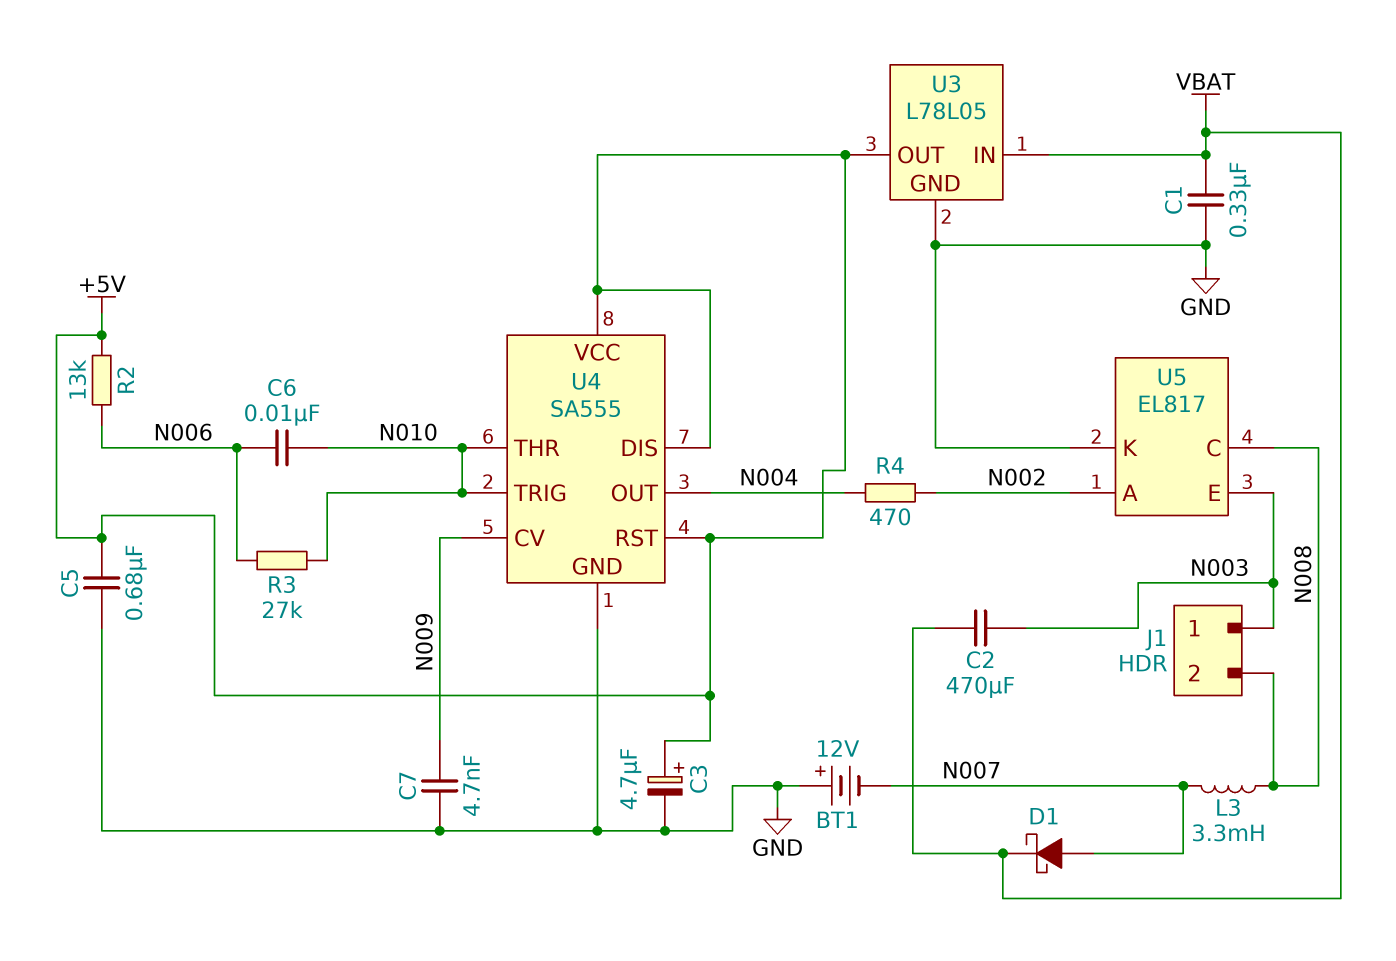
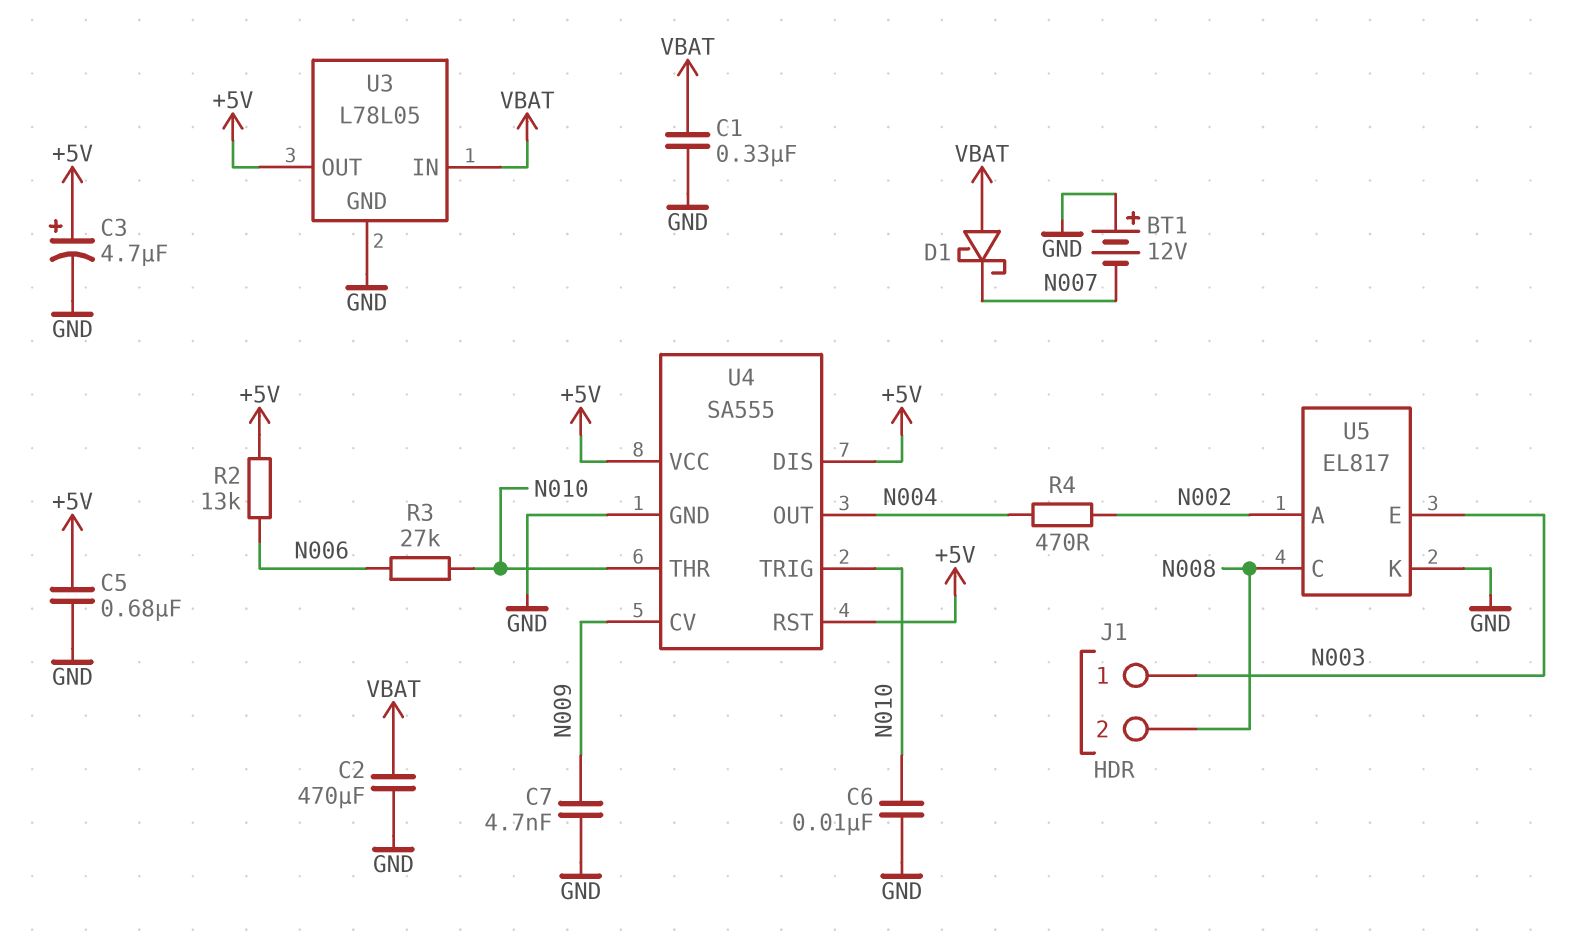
C2: 470uF (N003, VBAT) -> 470uF (GND, VBAT)
C6: 10nF (N006, N010) -> 10nF (GND, N010)
D1: schottky (A N007, K VBAT) -> schottky (A VBAT, K N007)
L3: 3.3mH (N007, N008) -> none

